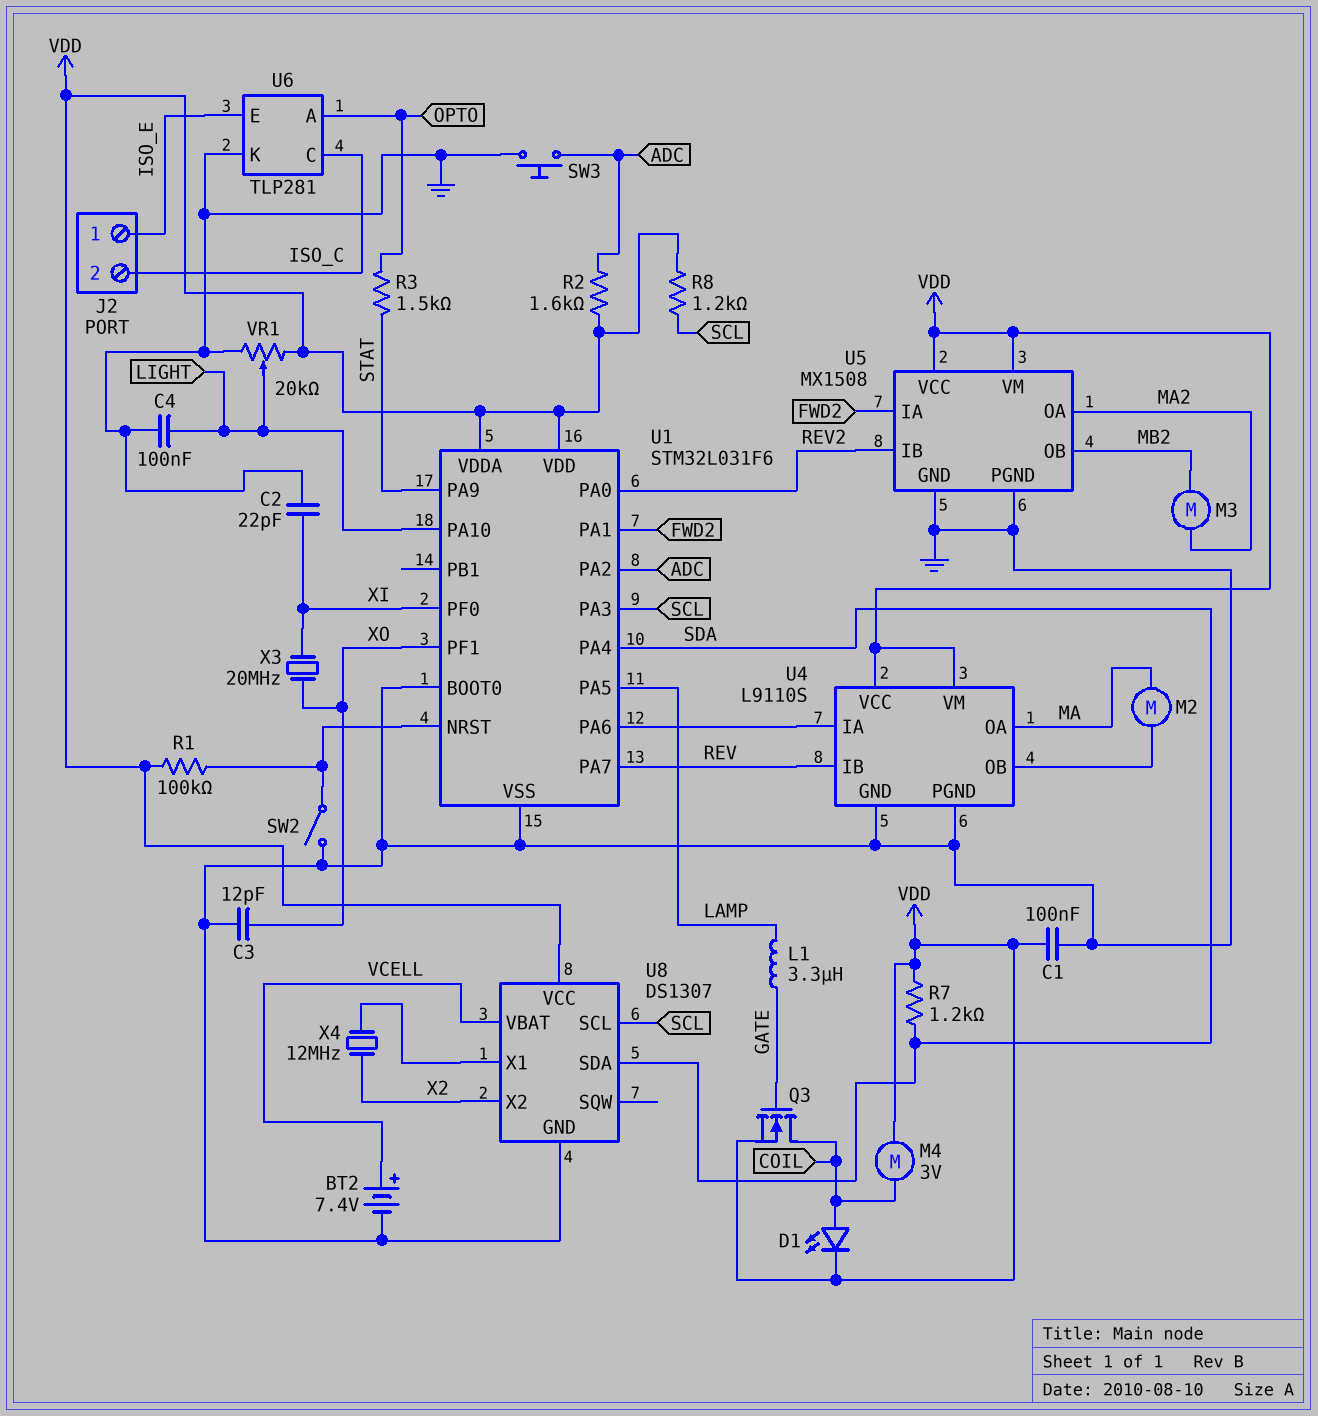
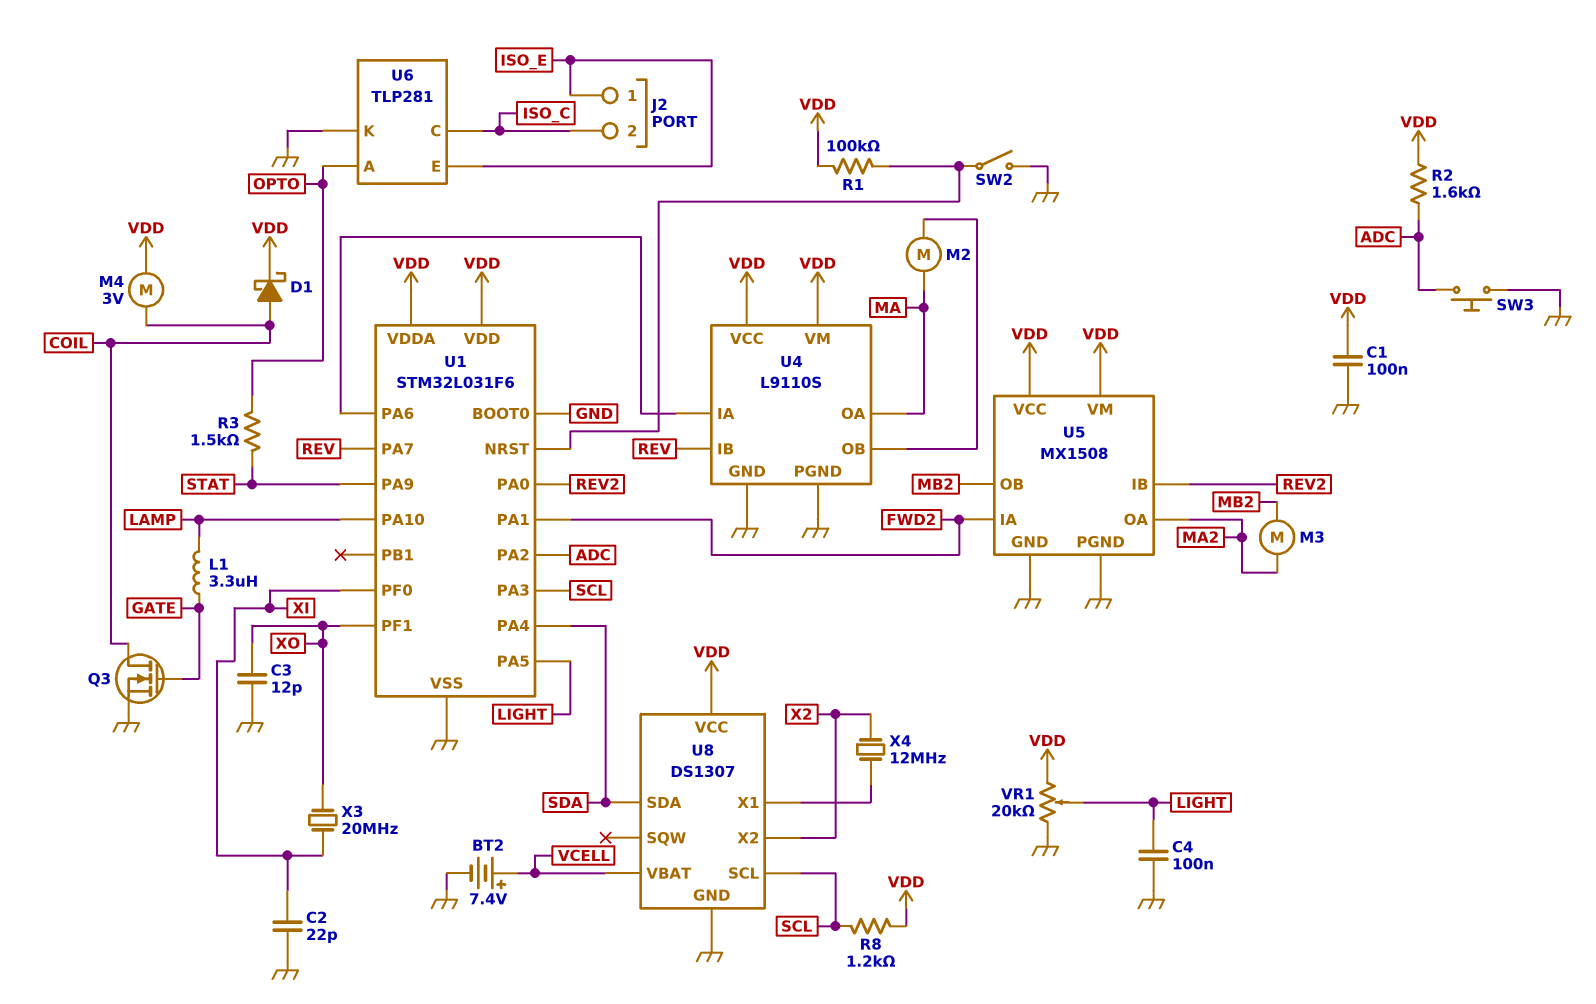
D1: LED (A COIL, K VDD) -> schottky (A COIL, K VDD)
Q3: NMOS (G GATE, D COIL, S VDD) -> NMOS (G GATE, D COIL, S GND)
R7: 1.2k (SDA, VDD) -> none
U1 pin PA5: LAMP -> LIGHT
U1 pin PA10: LIGHT -> LAMP

